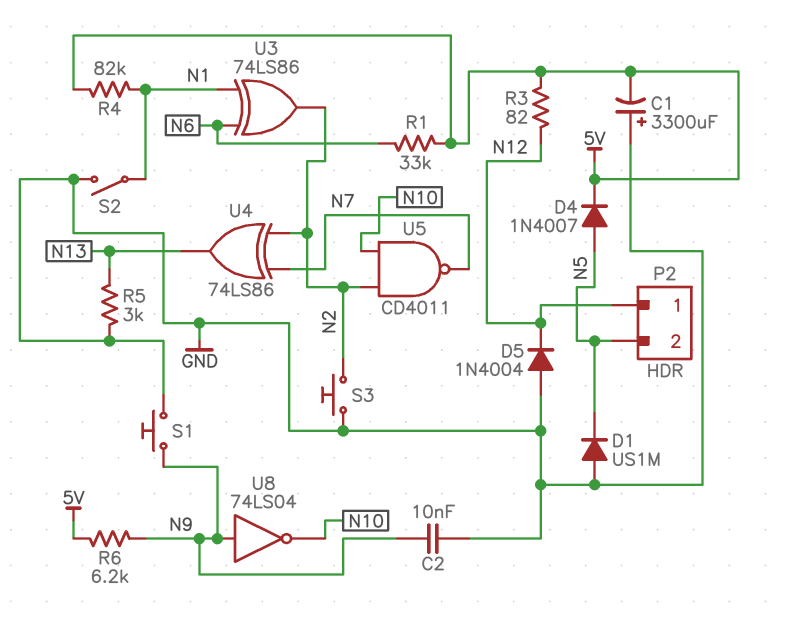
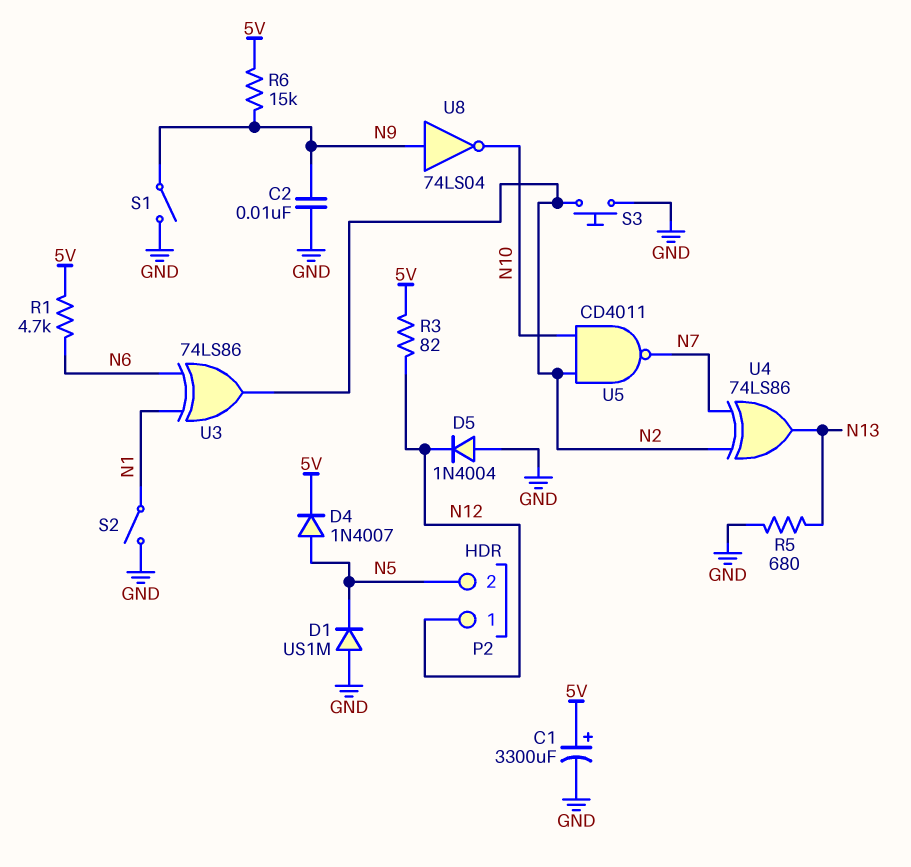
C1: 3300uF (plus GND, minus 5V) -> 3300uF (plus 5V, minus GND)
R1: 33k (5V, N6) -> 4.7k (5V, N6)
R4: 82k (5V, N1) -> none
R5: 3k (GND, N13) -> 680 (GND, N13)
R6: 6.2k (5V, N9) -> 15k (5V, N9)
S1: button (GND, N9) -> switch (GND, N9)

